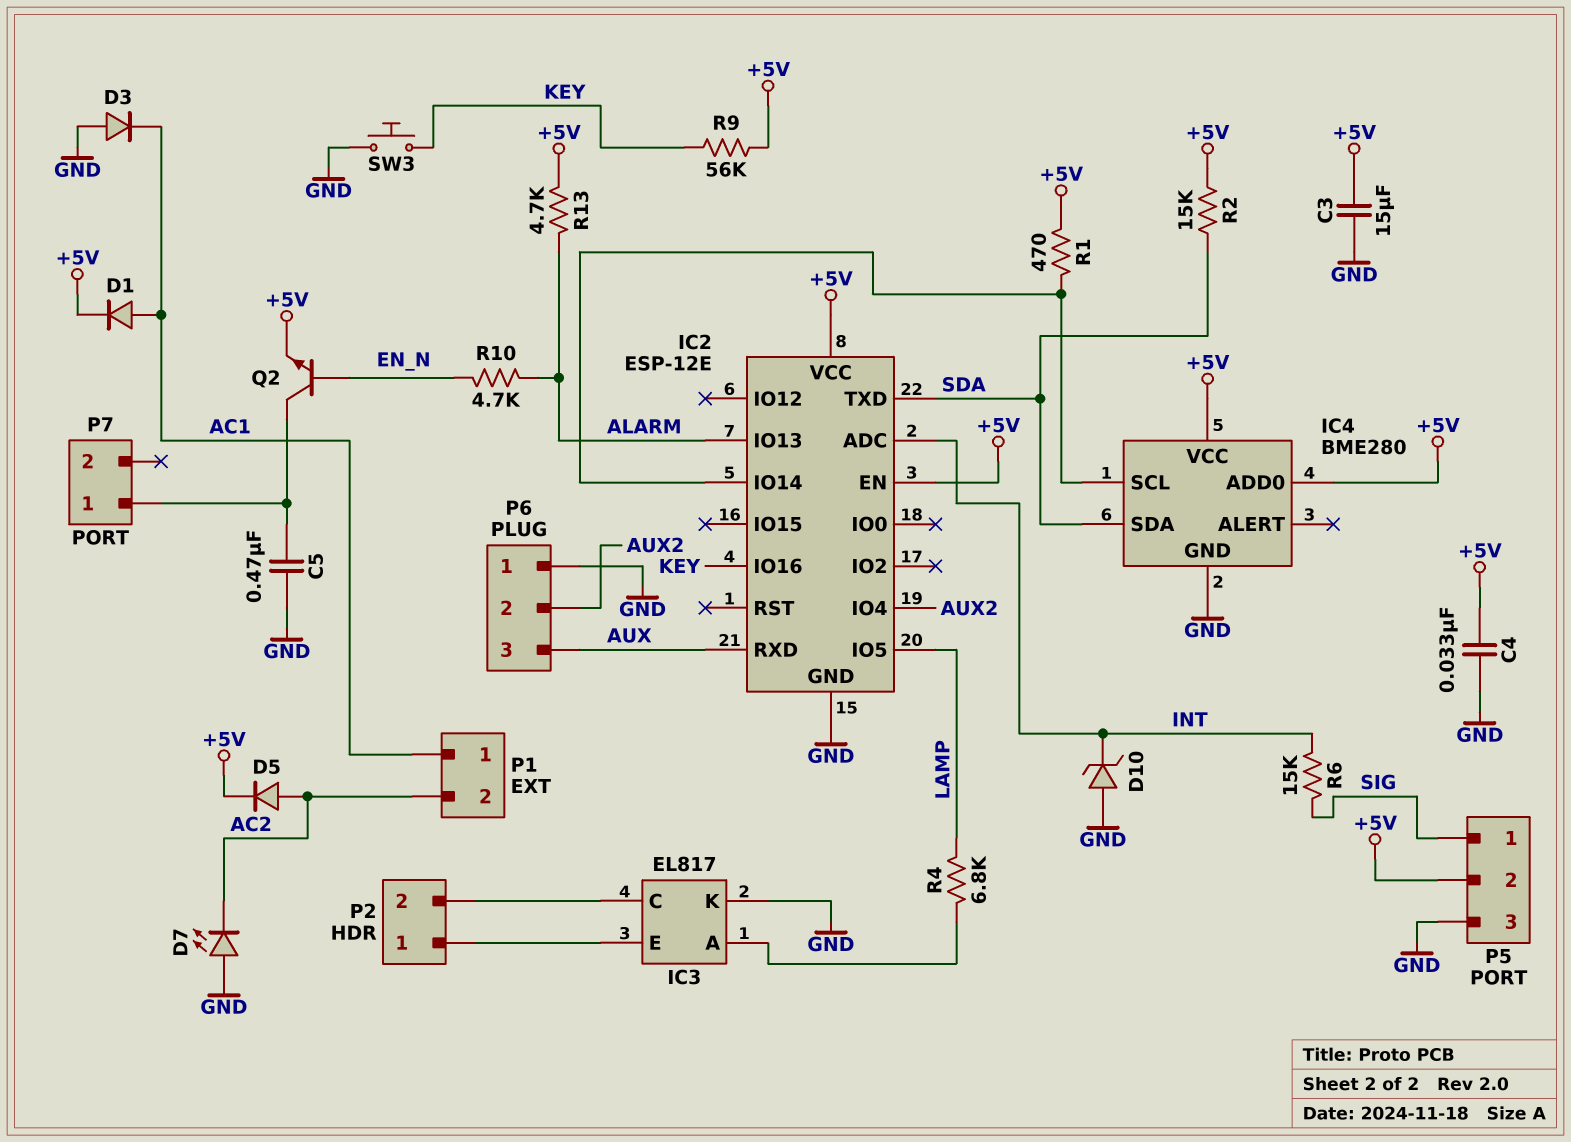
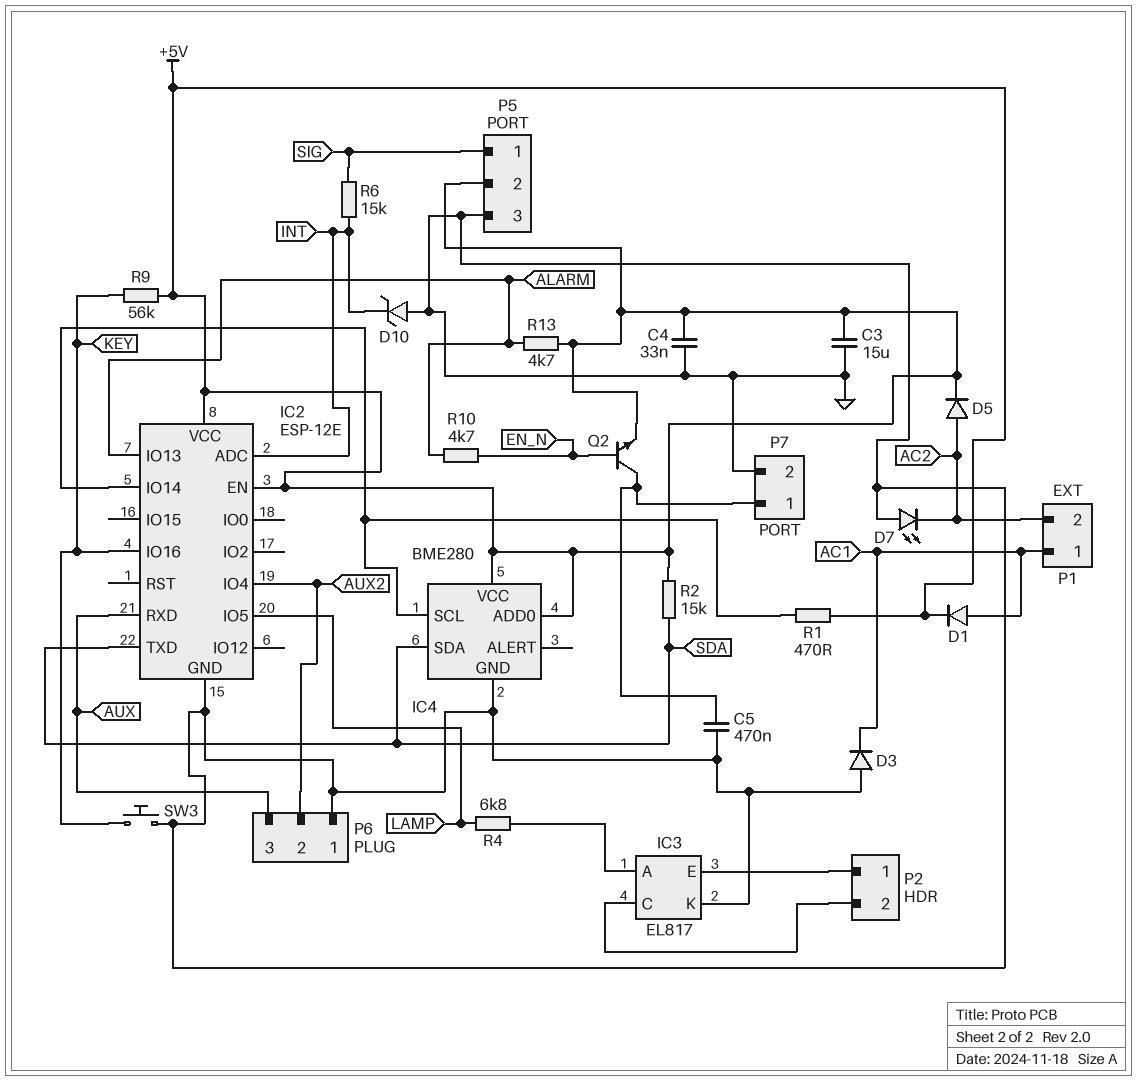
P7 pin 2: none -> GND

